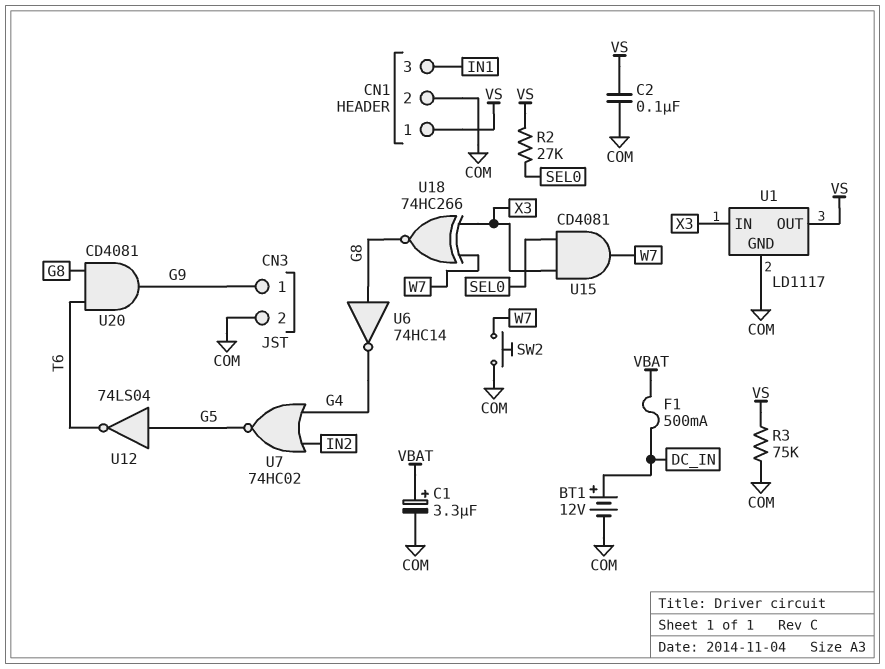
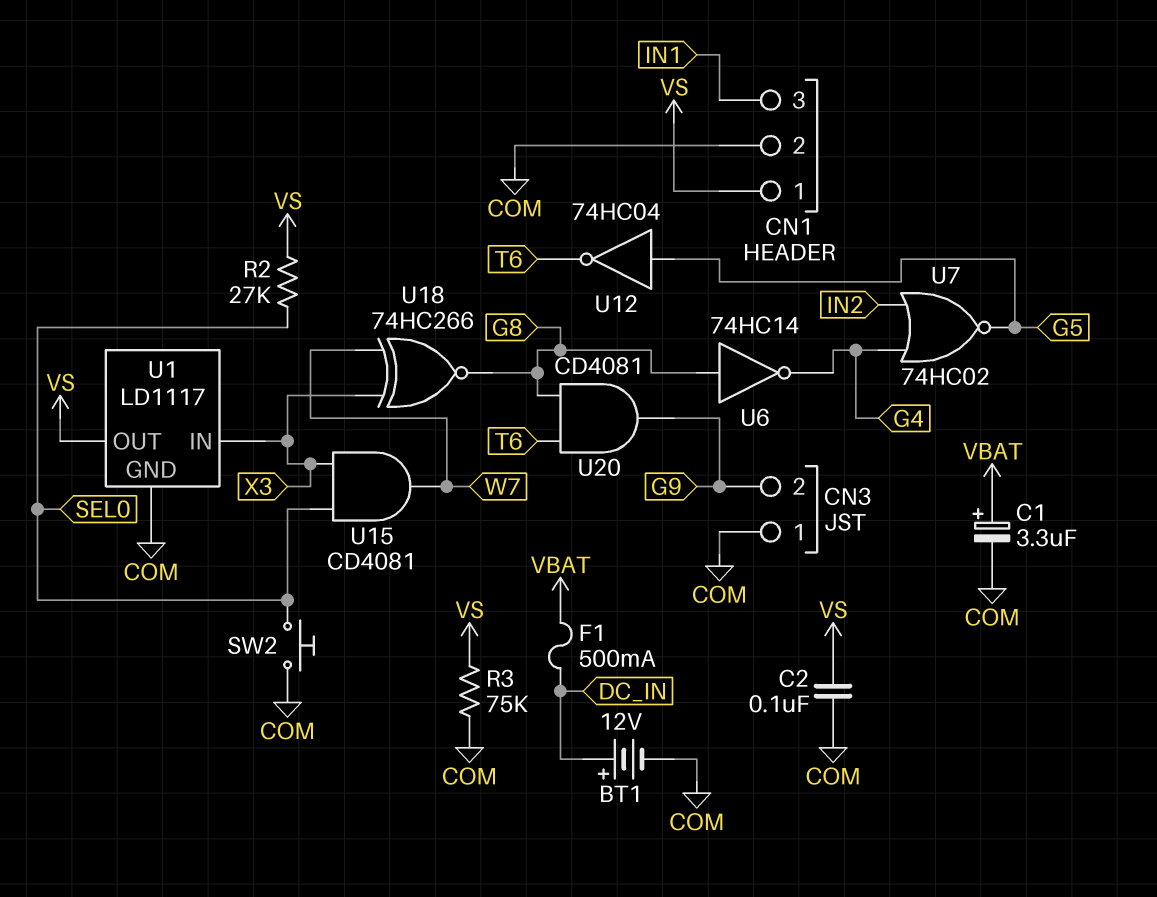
CN3 pin 1: G9 -> COM
CN3 pin 2: COM -> G9
SW2: button (COM, W7) -> button (COM, SEL0)
U12: NOT 74LS04 (in G5, out T6) -> NOT 74HC04 (in G5, out T6)

